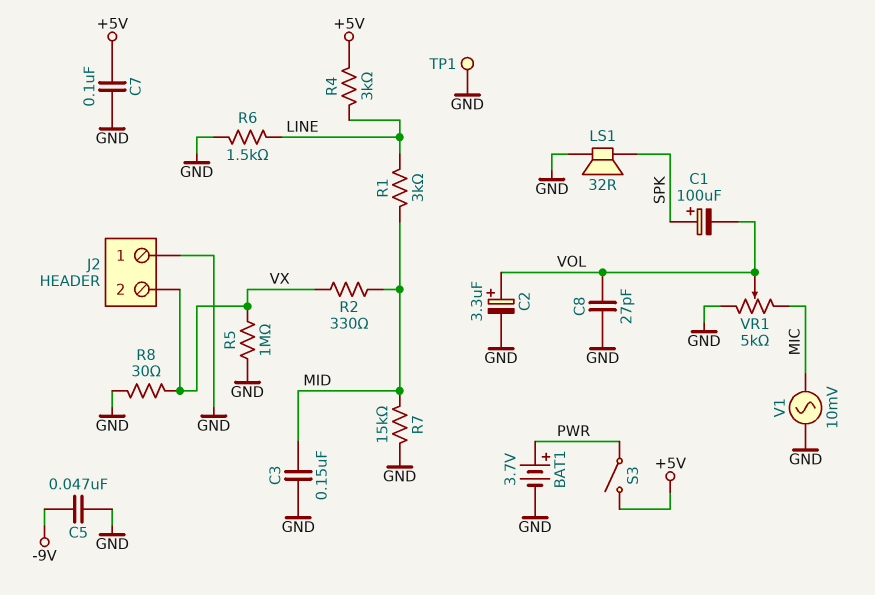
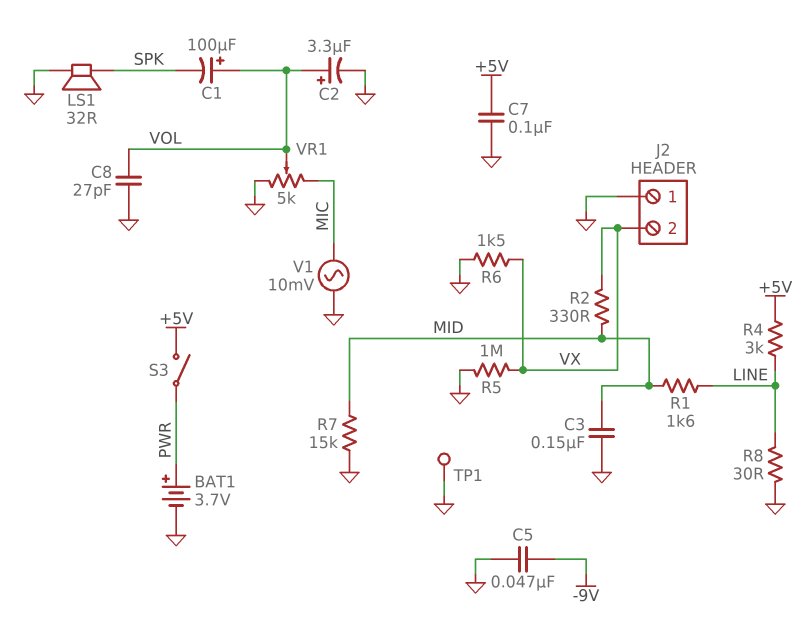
C1: 100uF (plus SPK, minus VOL) -> 100uF (plus VOL, minus SPK)
R1: 3k (LINE, MID) -> 1.6k (LINE, MID)
R6: 1.5k (GND, LINE) -> 1.5k (GND, VX)
R8: 30 (GND, VX) -> 30 (GND, LINE)

